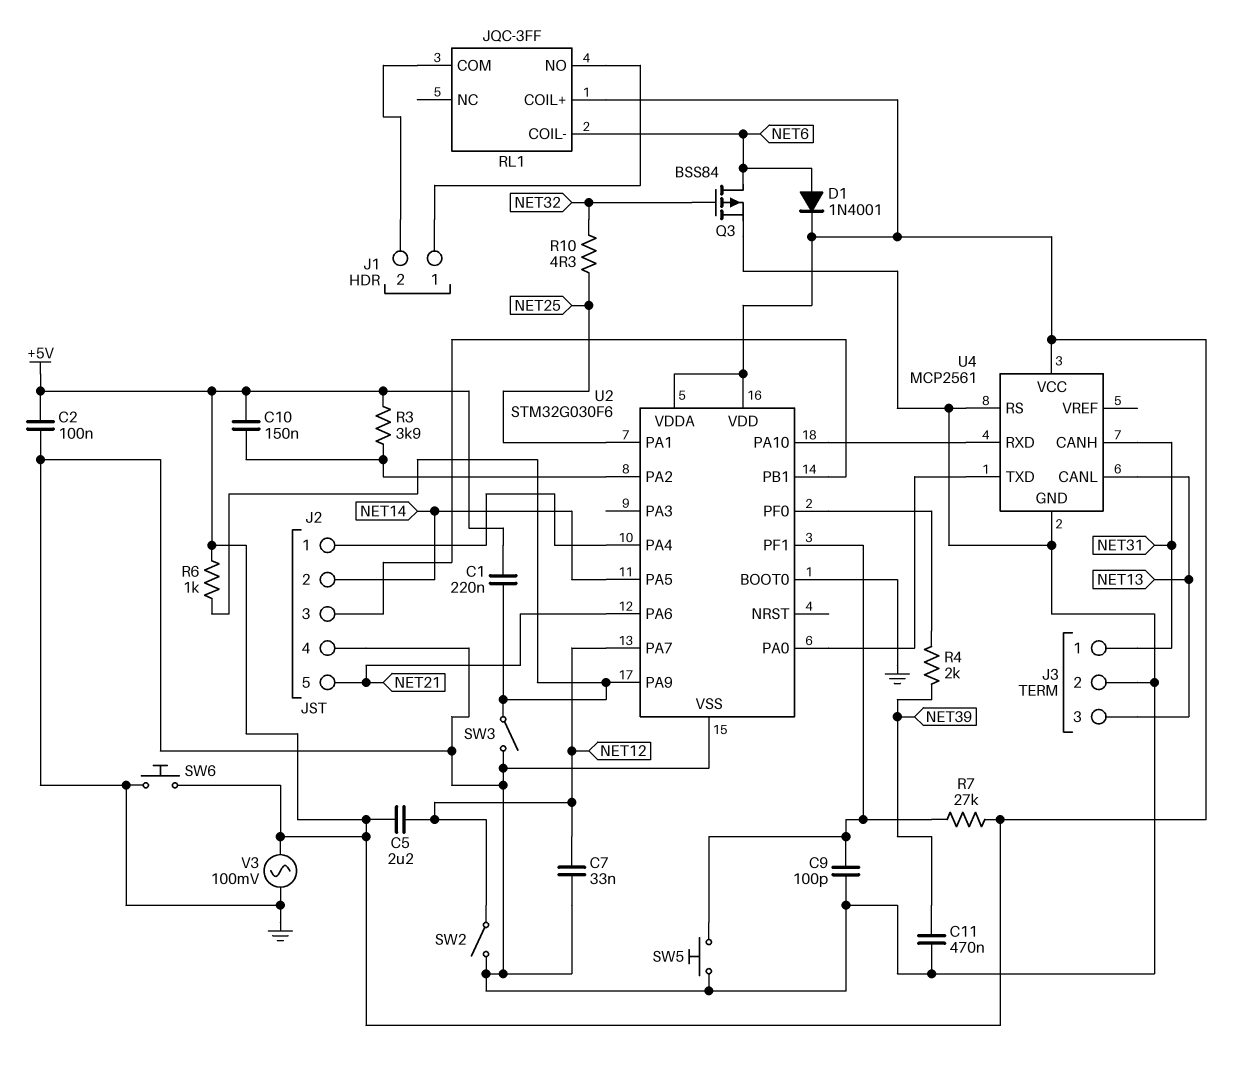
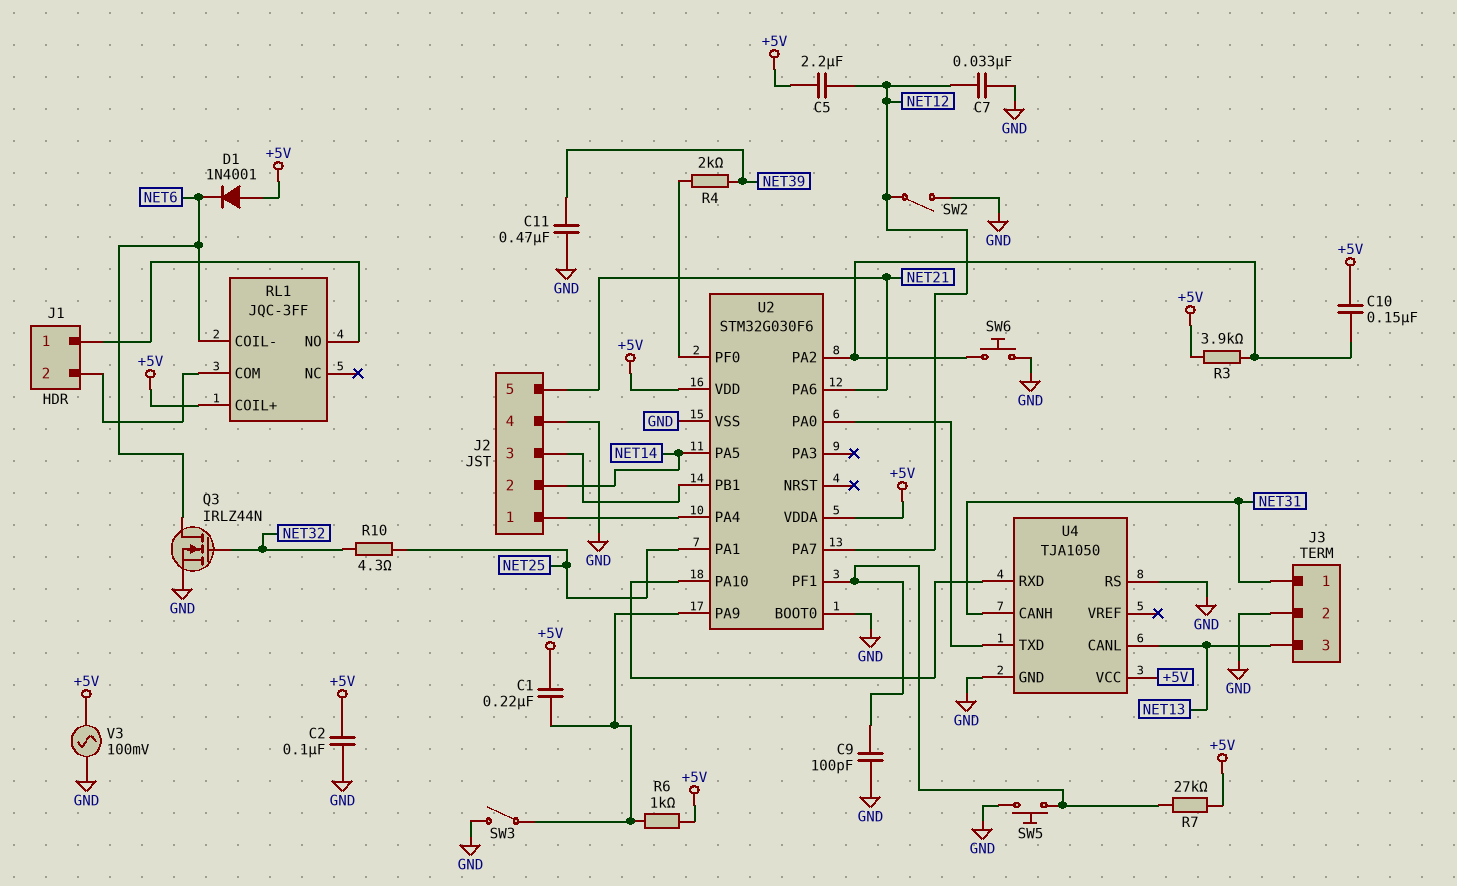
D1: diode 1N4001 (A NET6, K +5V) -> diode 1N4001 (A +5V, K NET6)
Q3: PMOS BSS84 (G NET32, D NET6, S GND) -> NMOS IRLZ44N (G NET32, D NET6, S GND)
SW6: button (+5V, GND) -> button (GND, U2/PA2)
U4: MCP2561 -> TJA1050

